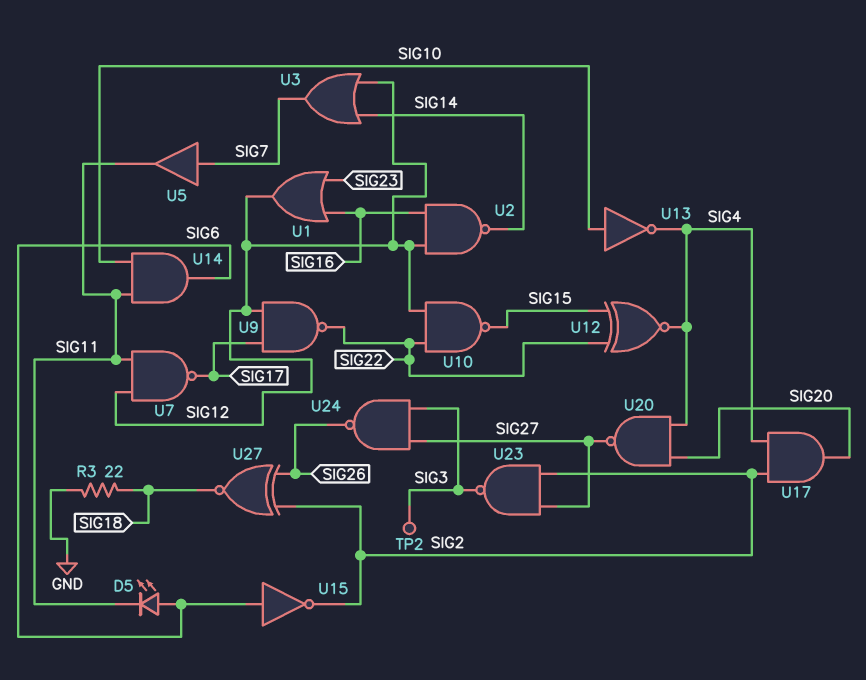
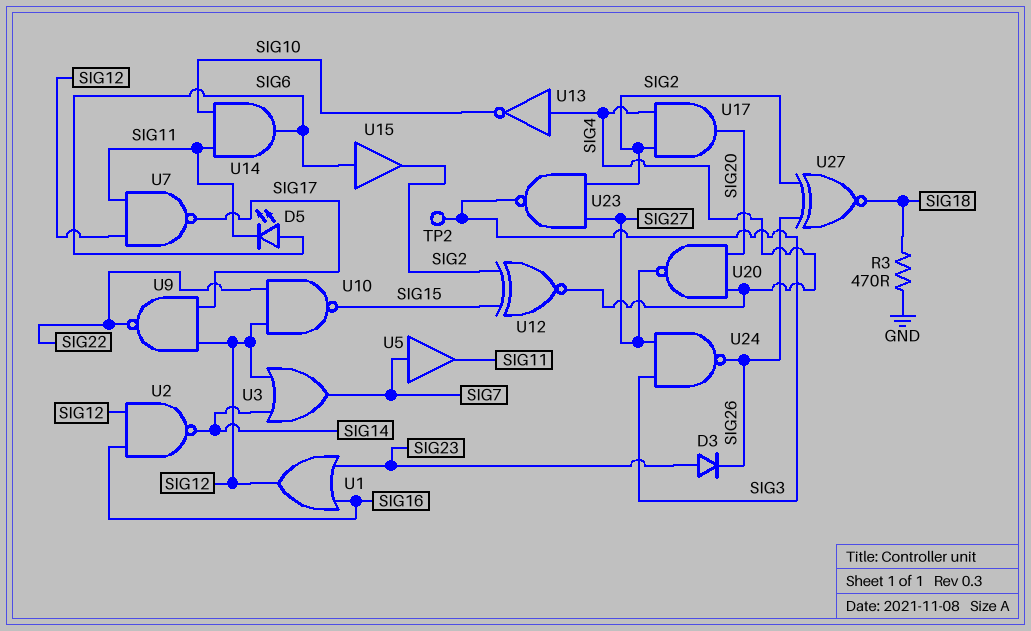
D3: none -> diode (A SIG23, K SIG26)
R3: 22 (GND, SIG18) -> 470 (GND, SIG18)
U12: XNOR (in SIG15, in SIG22, out SIG4) -> XNOR (in SIG2, in SIG15, out SIG4)
U13: NOT (in SIG10, out SIG4) -> NOT (in SIG4, out SIG10)
U15: NOT (in SIG6, out SIG2) -> buffer (in SIG6, out SIG2)

